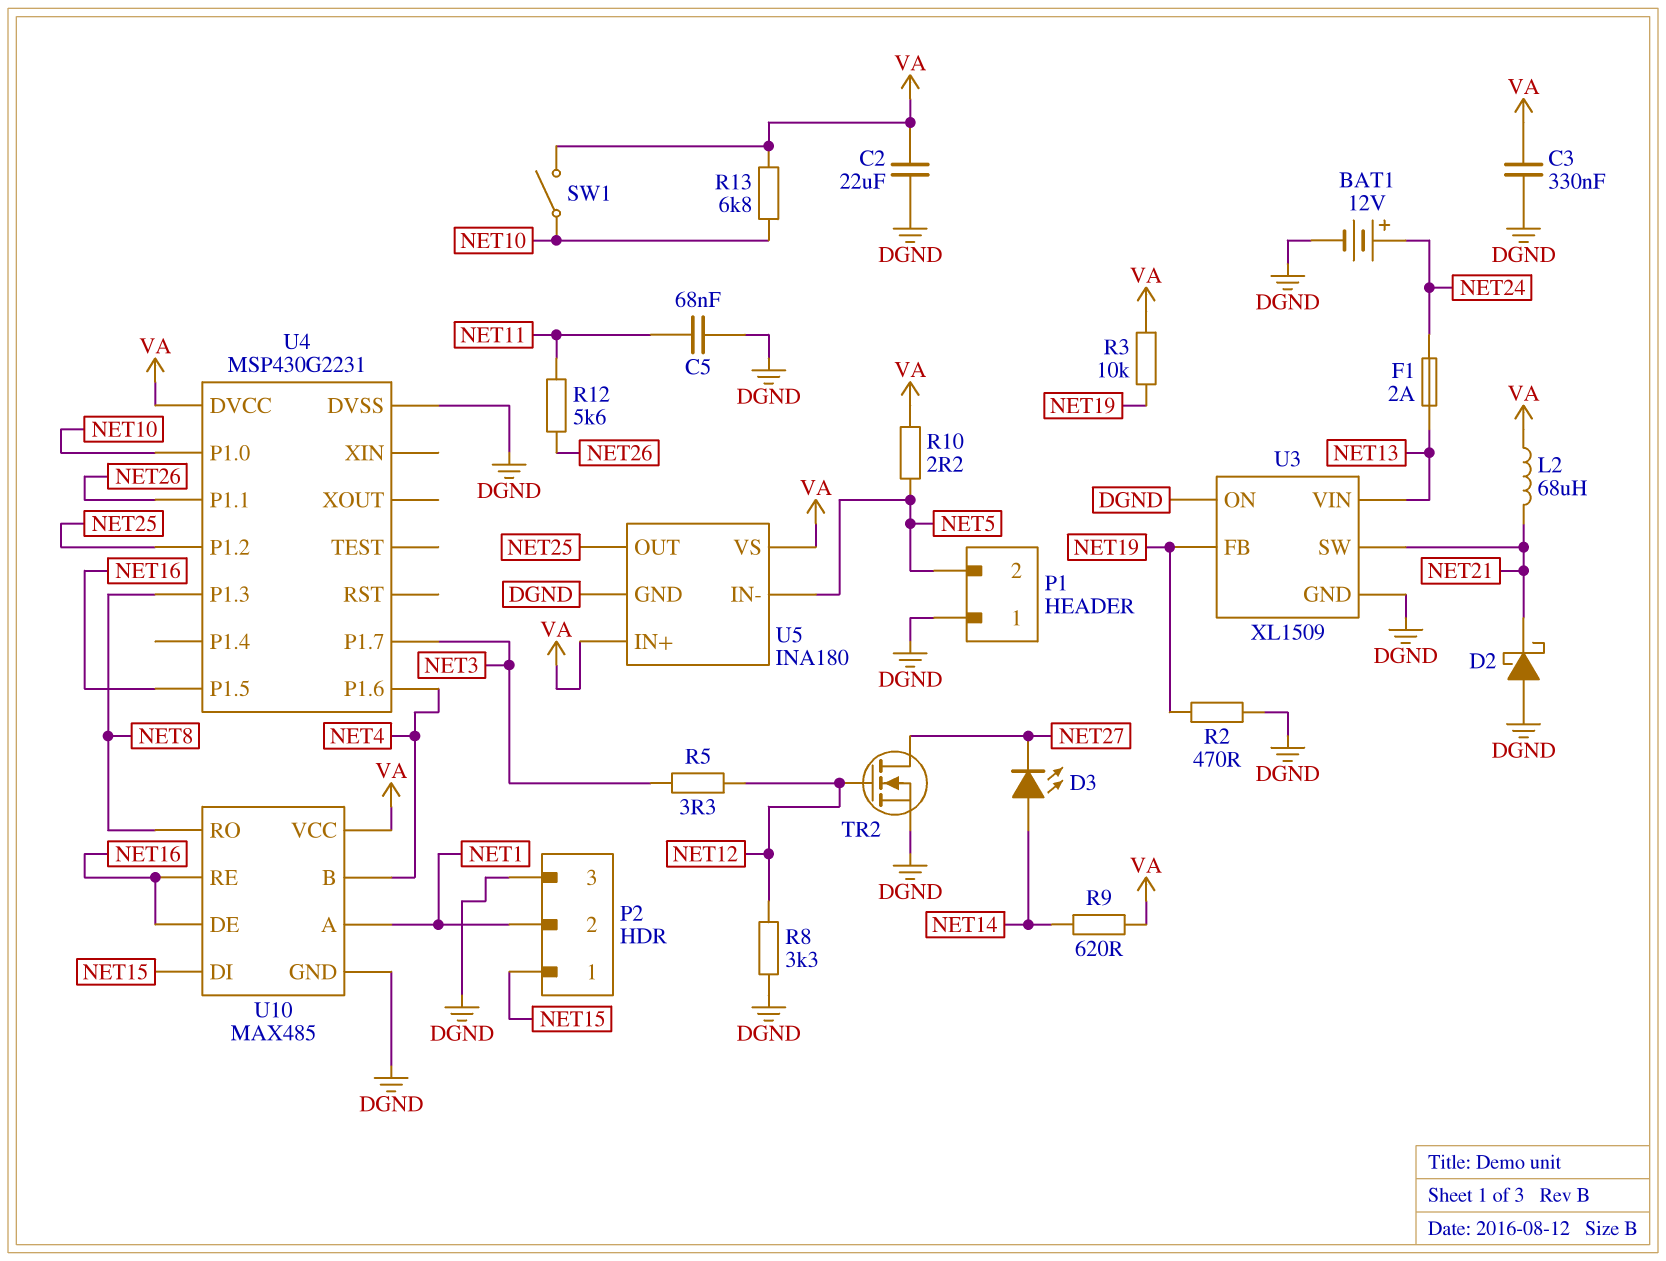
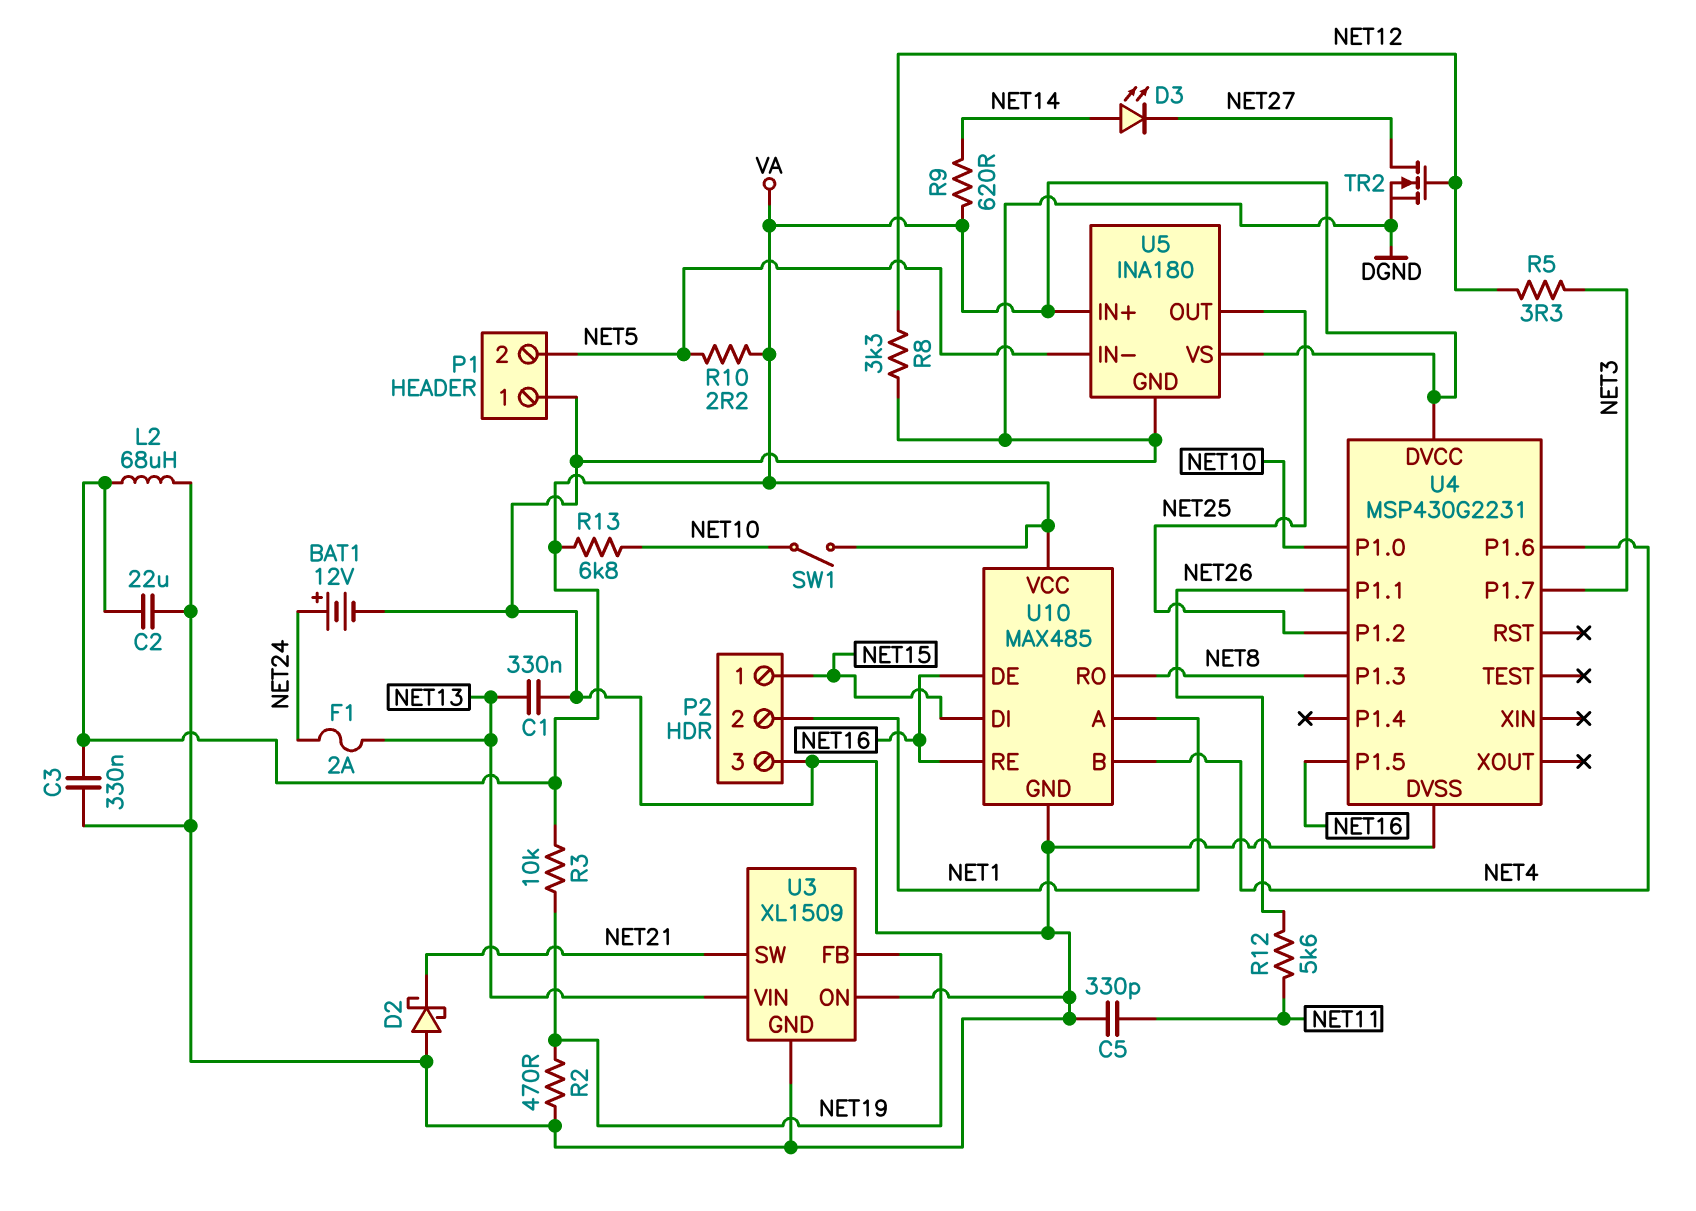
C1: none -> 330nF (DGND, NET13)
C5: 68nF (DGND, NET11) -> 330pF (DGND, NET11)
L2: 68uH (NET21, VA) -> 68uH (DGND, VA)

